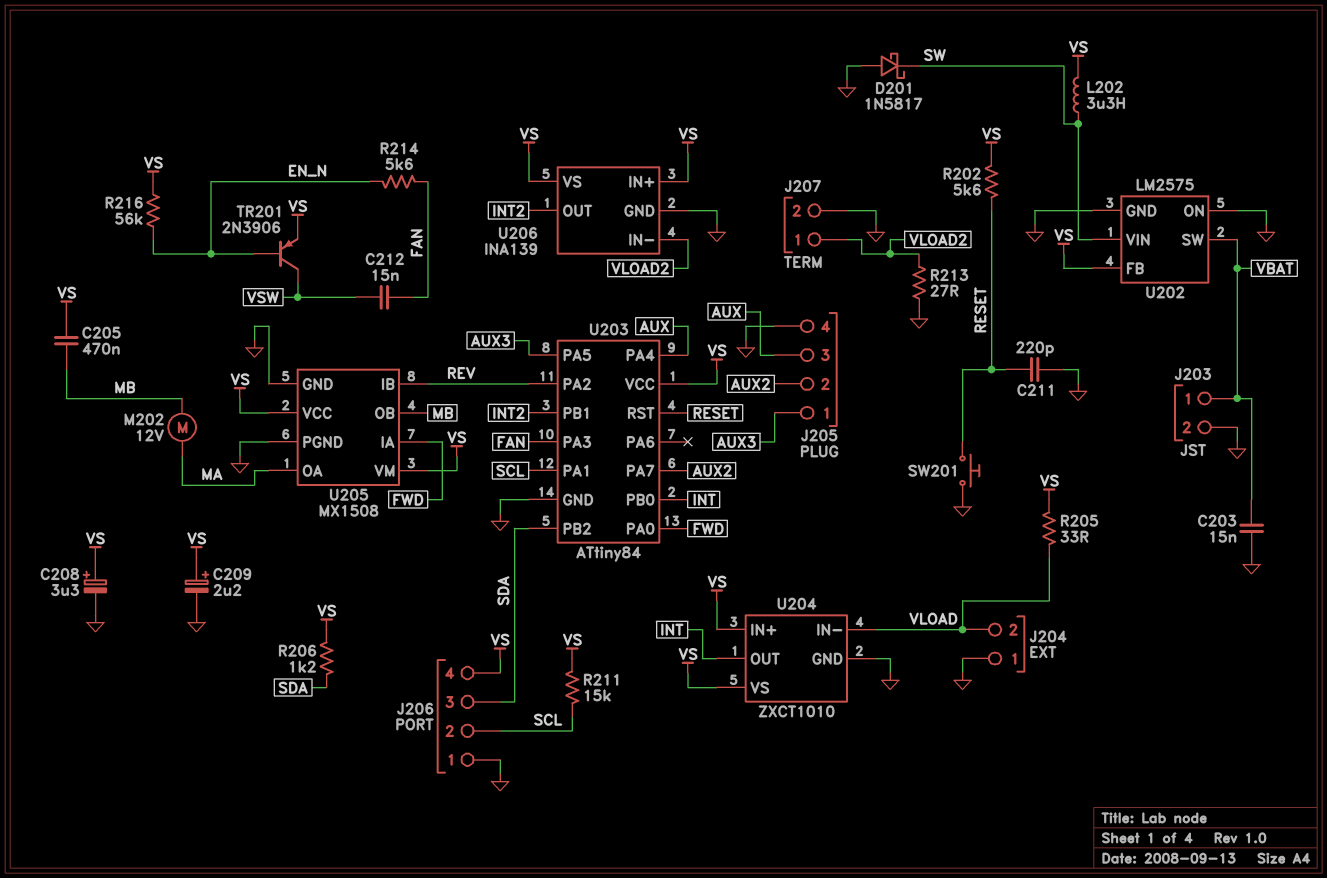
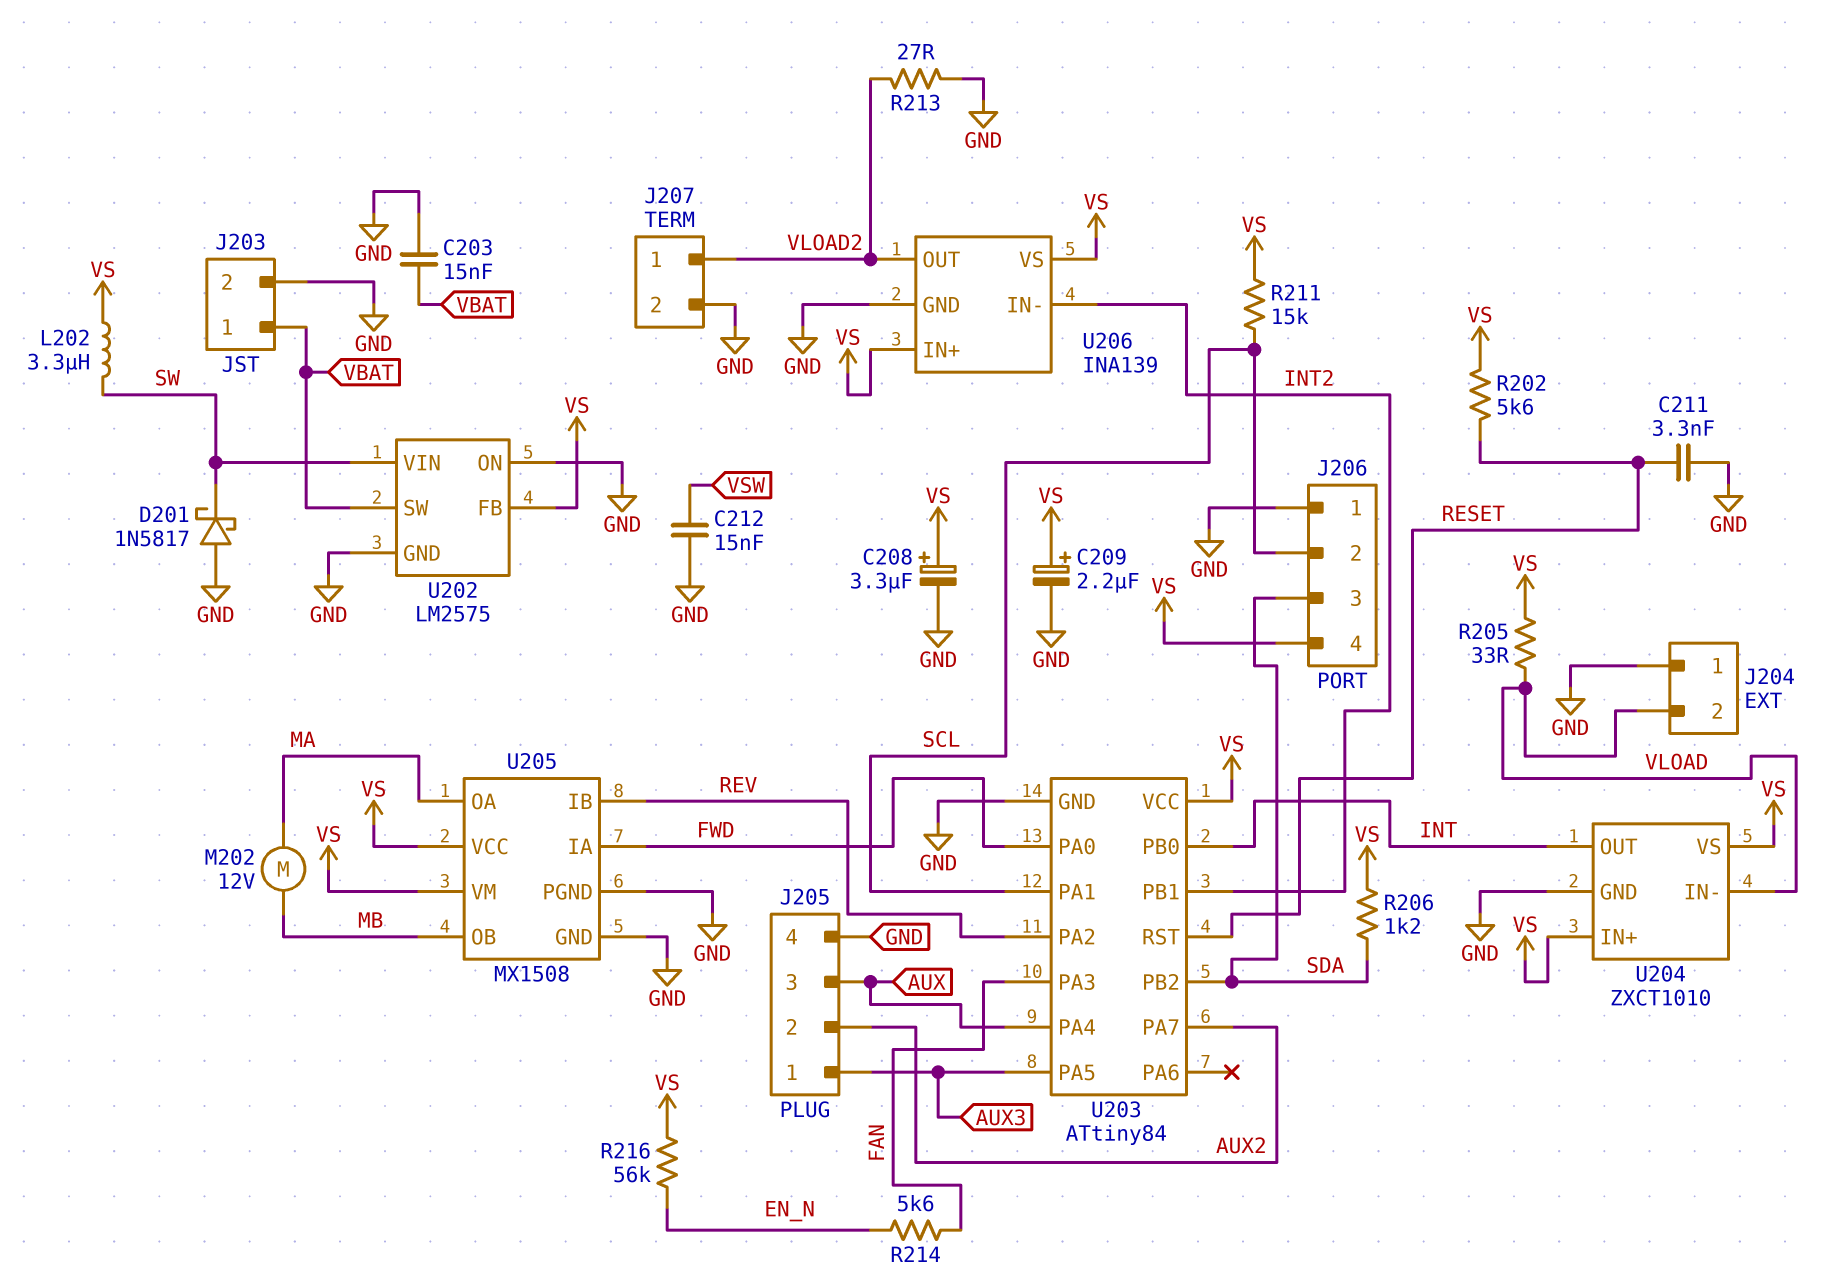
C205: 470nF (MB, VS) -> none
C211: 220pF (GND, RESET) -> 3.3nF (GND, RESET)
C212: 15nF (FAN, VSW) -> 15nF (GND, VSW)
SW201: button (GND, RESET) -> none
TR201: PNP 2N3906 (B EN_N, C VSW, E VS) -> none
U206 pin IN-: VLOAD2 -> INT2
U206 pin OUT: INT2 -> VLOAD2

